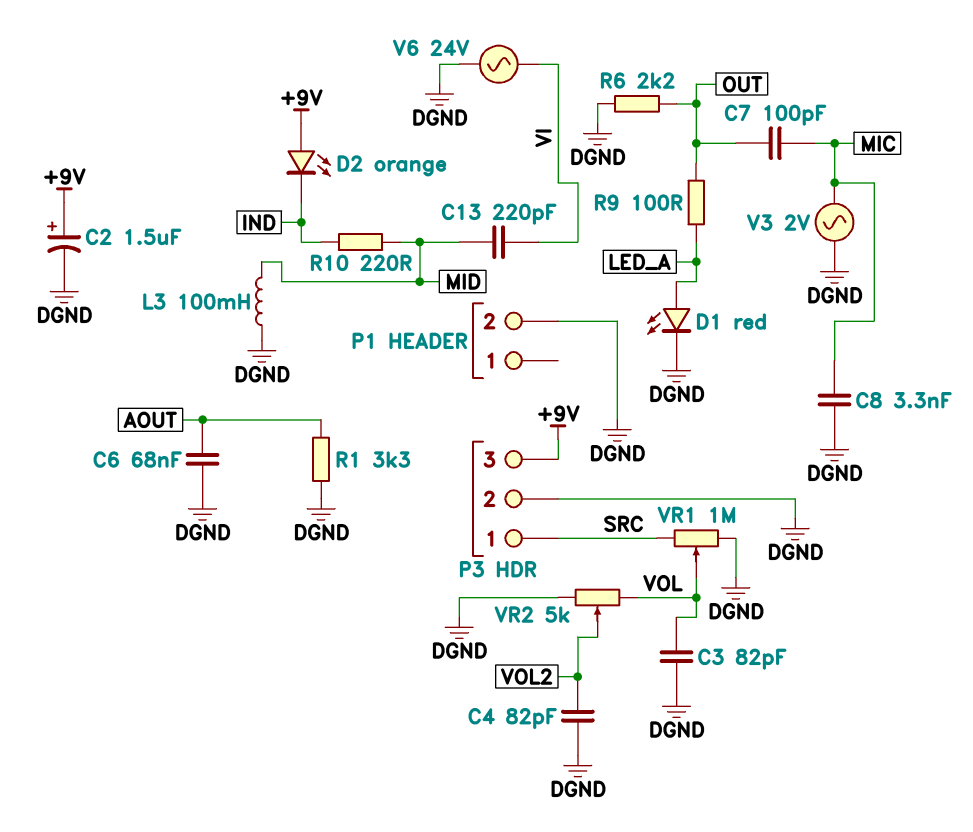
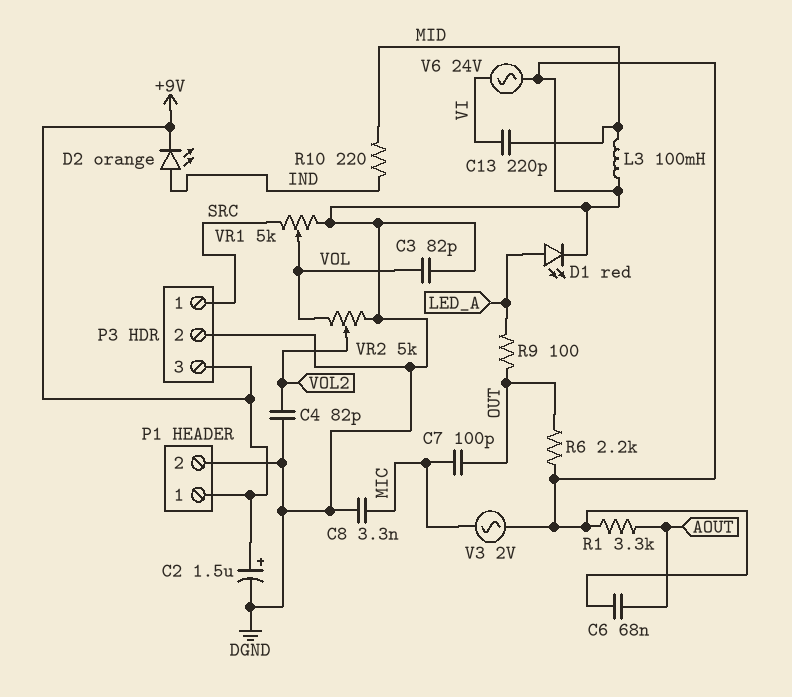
D2: LED orange (A +9V, K IND) -> LED orange (A IND, K +9V)
P1 pin 1: none -> +9V
VR1: 1M (DGND, SRC, wiper VOL) -> 5k (DGND, SRC, wiper VOL)

